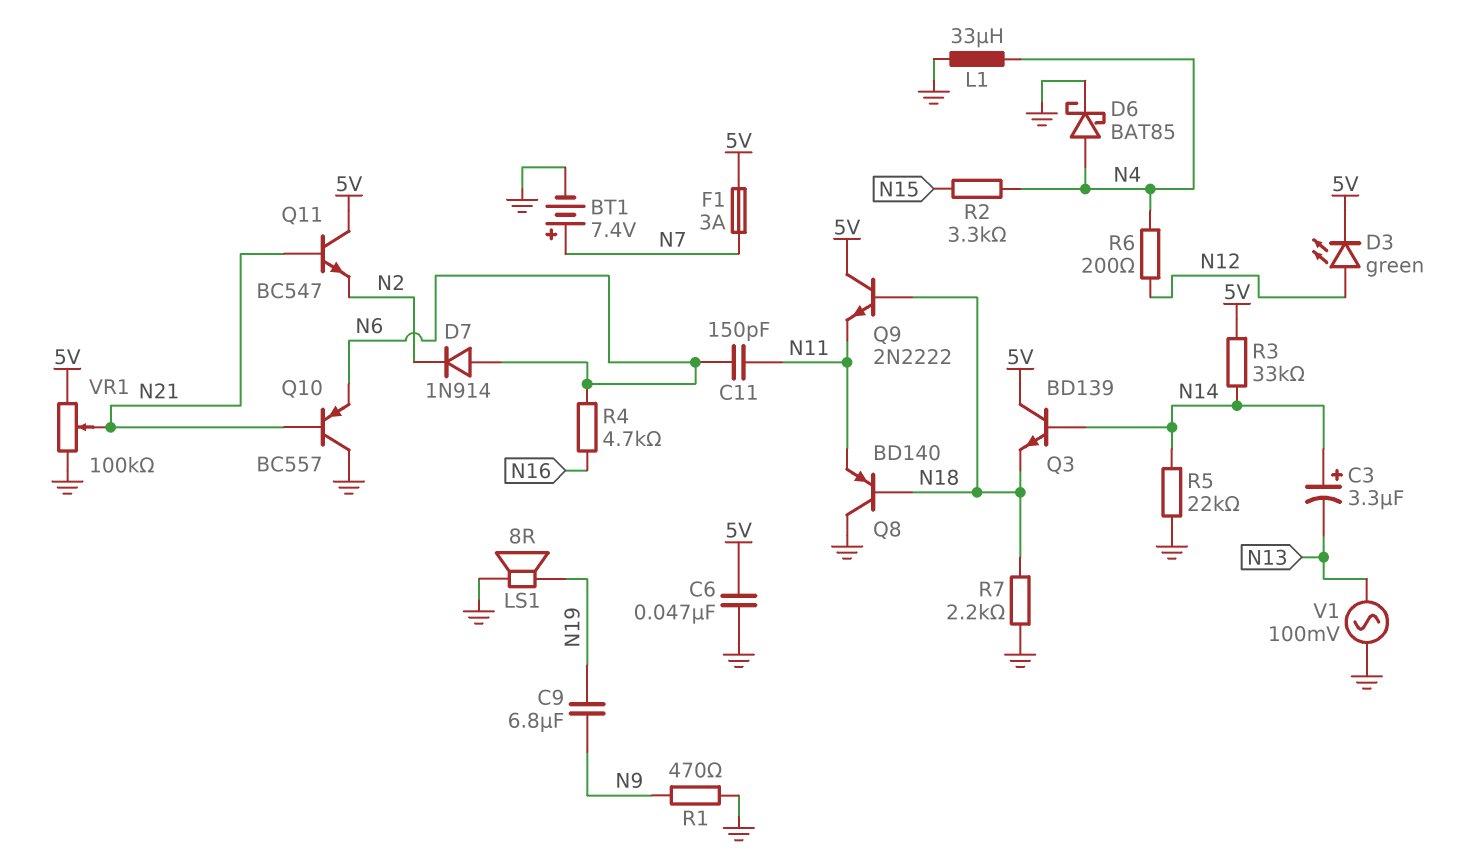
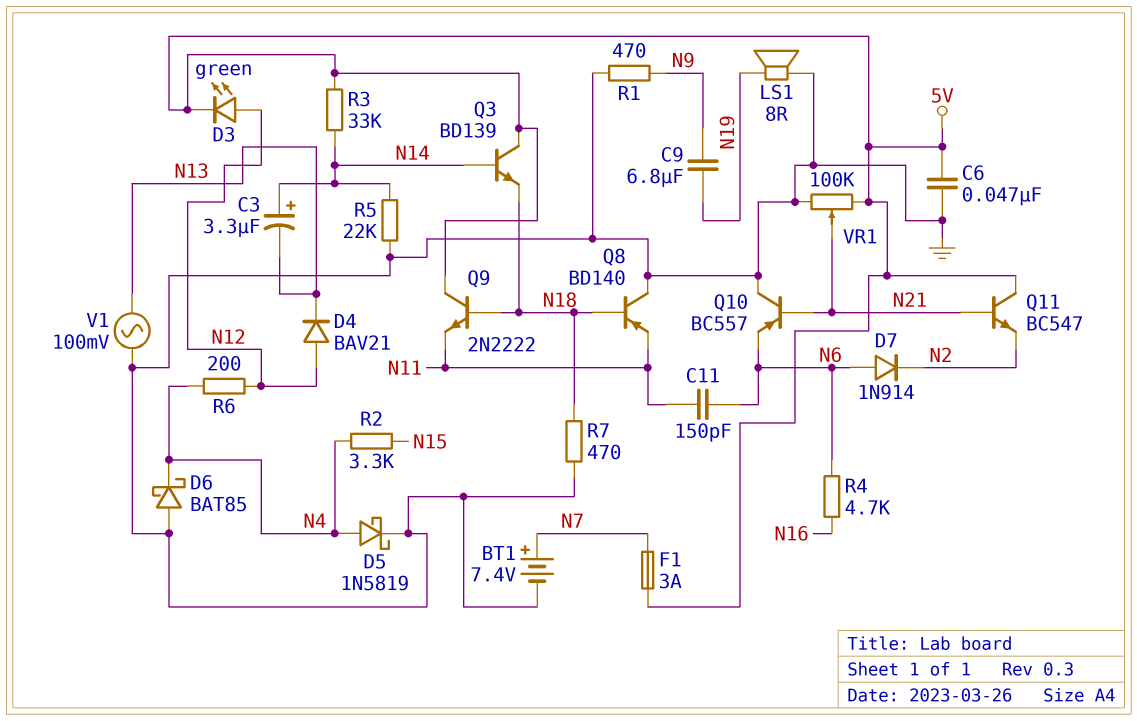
D4: none -> diode BAV21 (A N12, K N13)
D5: none -> schottky 1N5819 (A N4, K GND)
D6: schottky BAT85 (A N4, K GND) -> schottky BAT85 (A GND, K N4)
L1: 33uH (GND, N4) -> none
R7: 2.2k (GND, N18) -> 470 (GND, N18)

